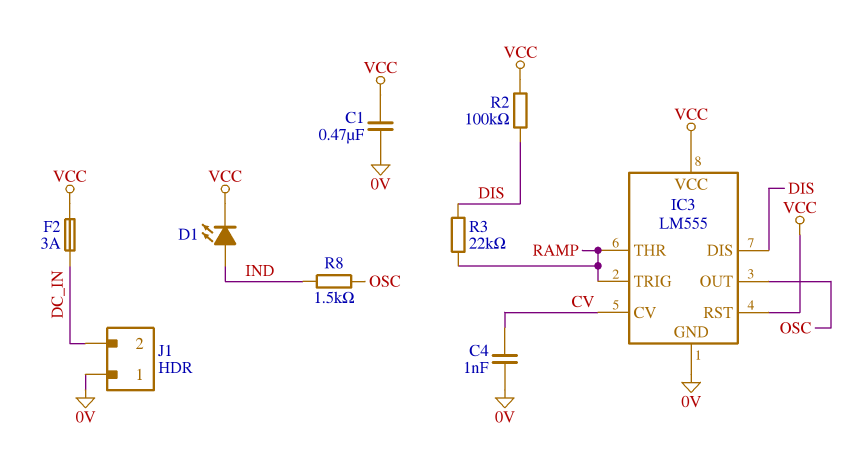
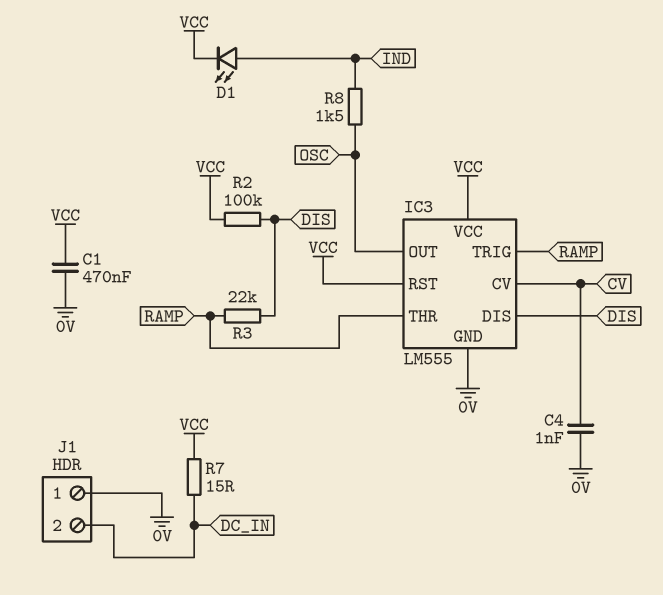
F2: 3A (DC_IN, VCC) -> none
R7: none -> 15 (DC_IN, VCC)

